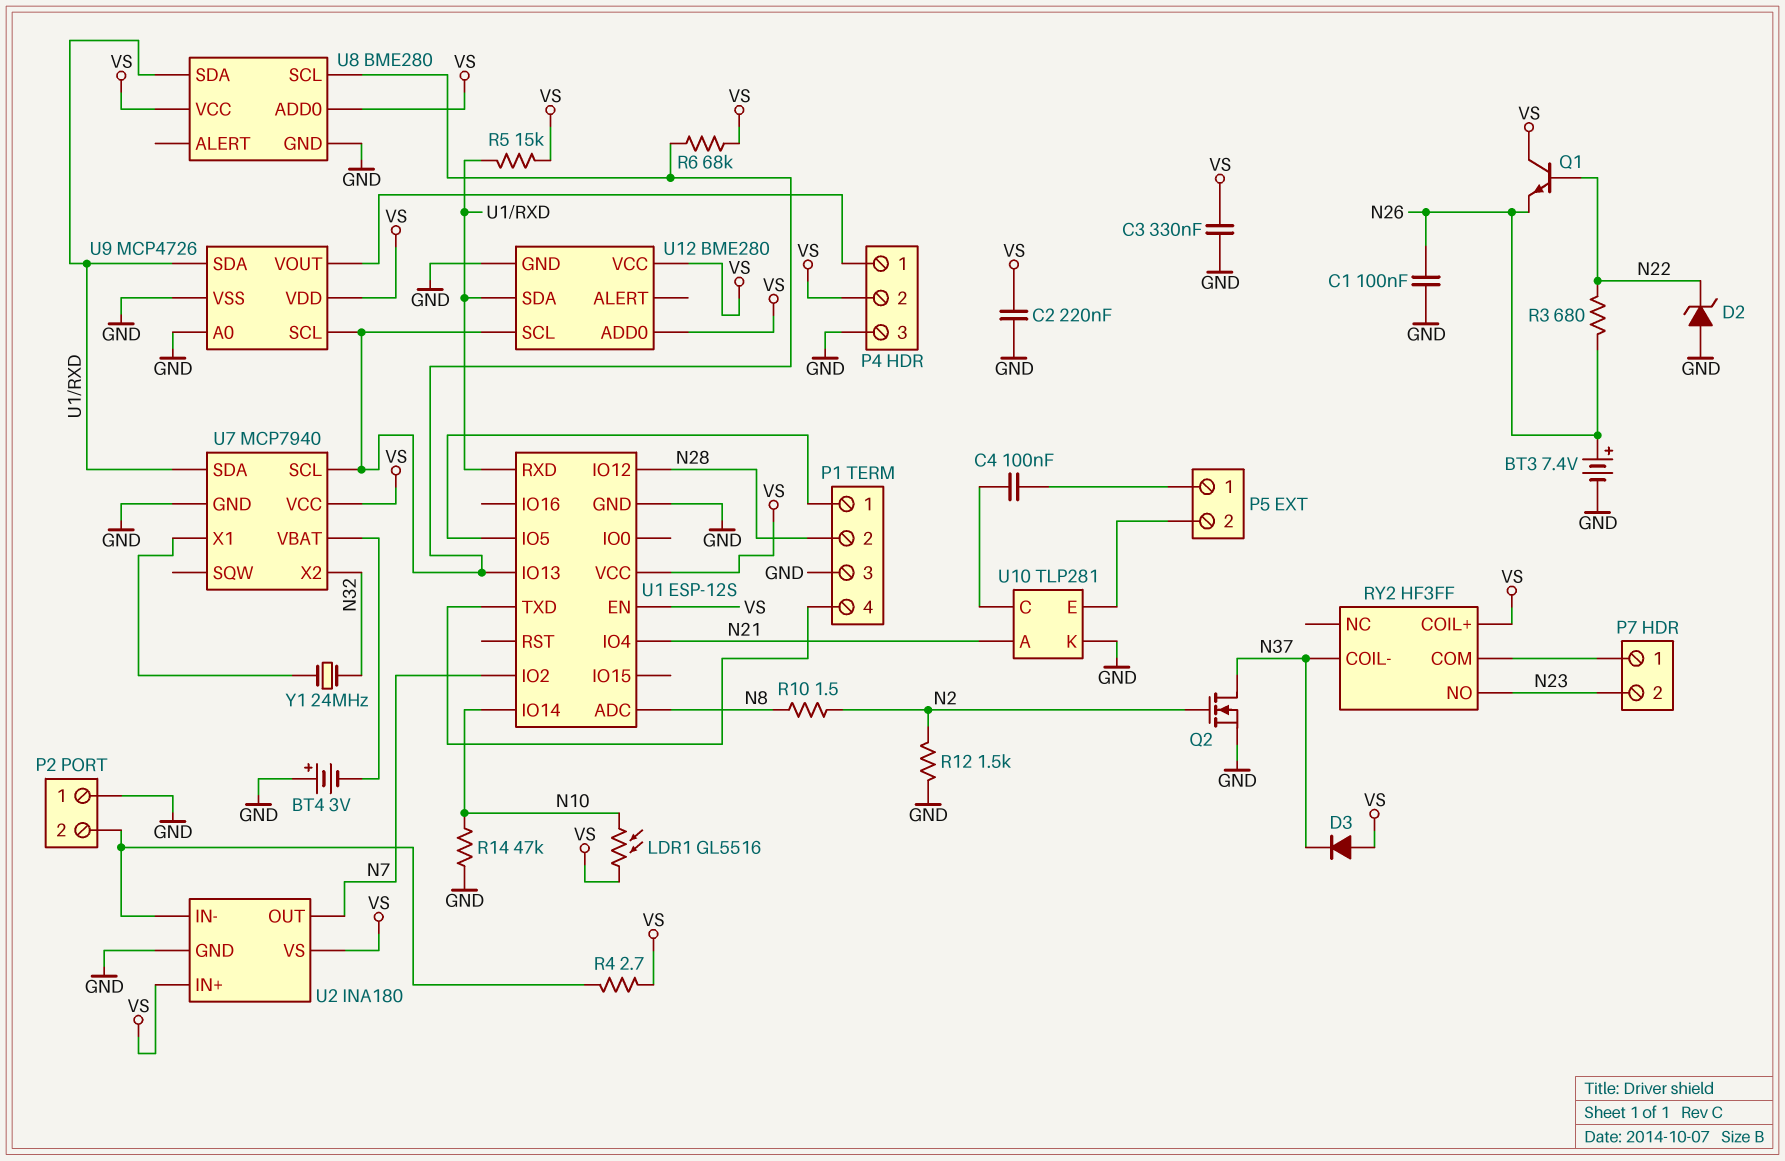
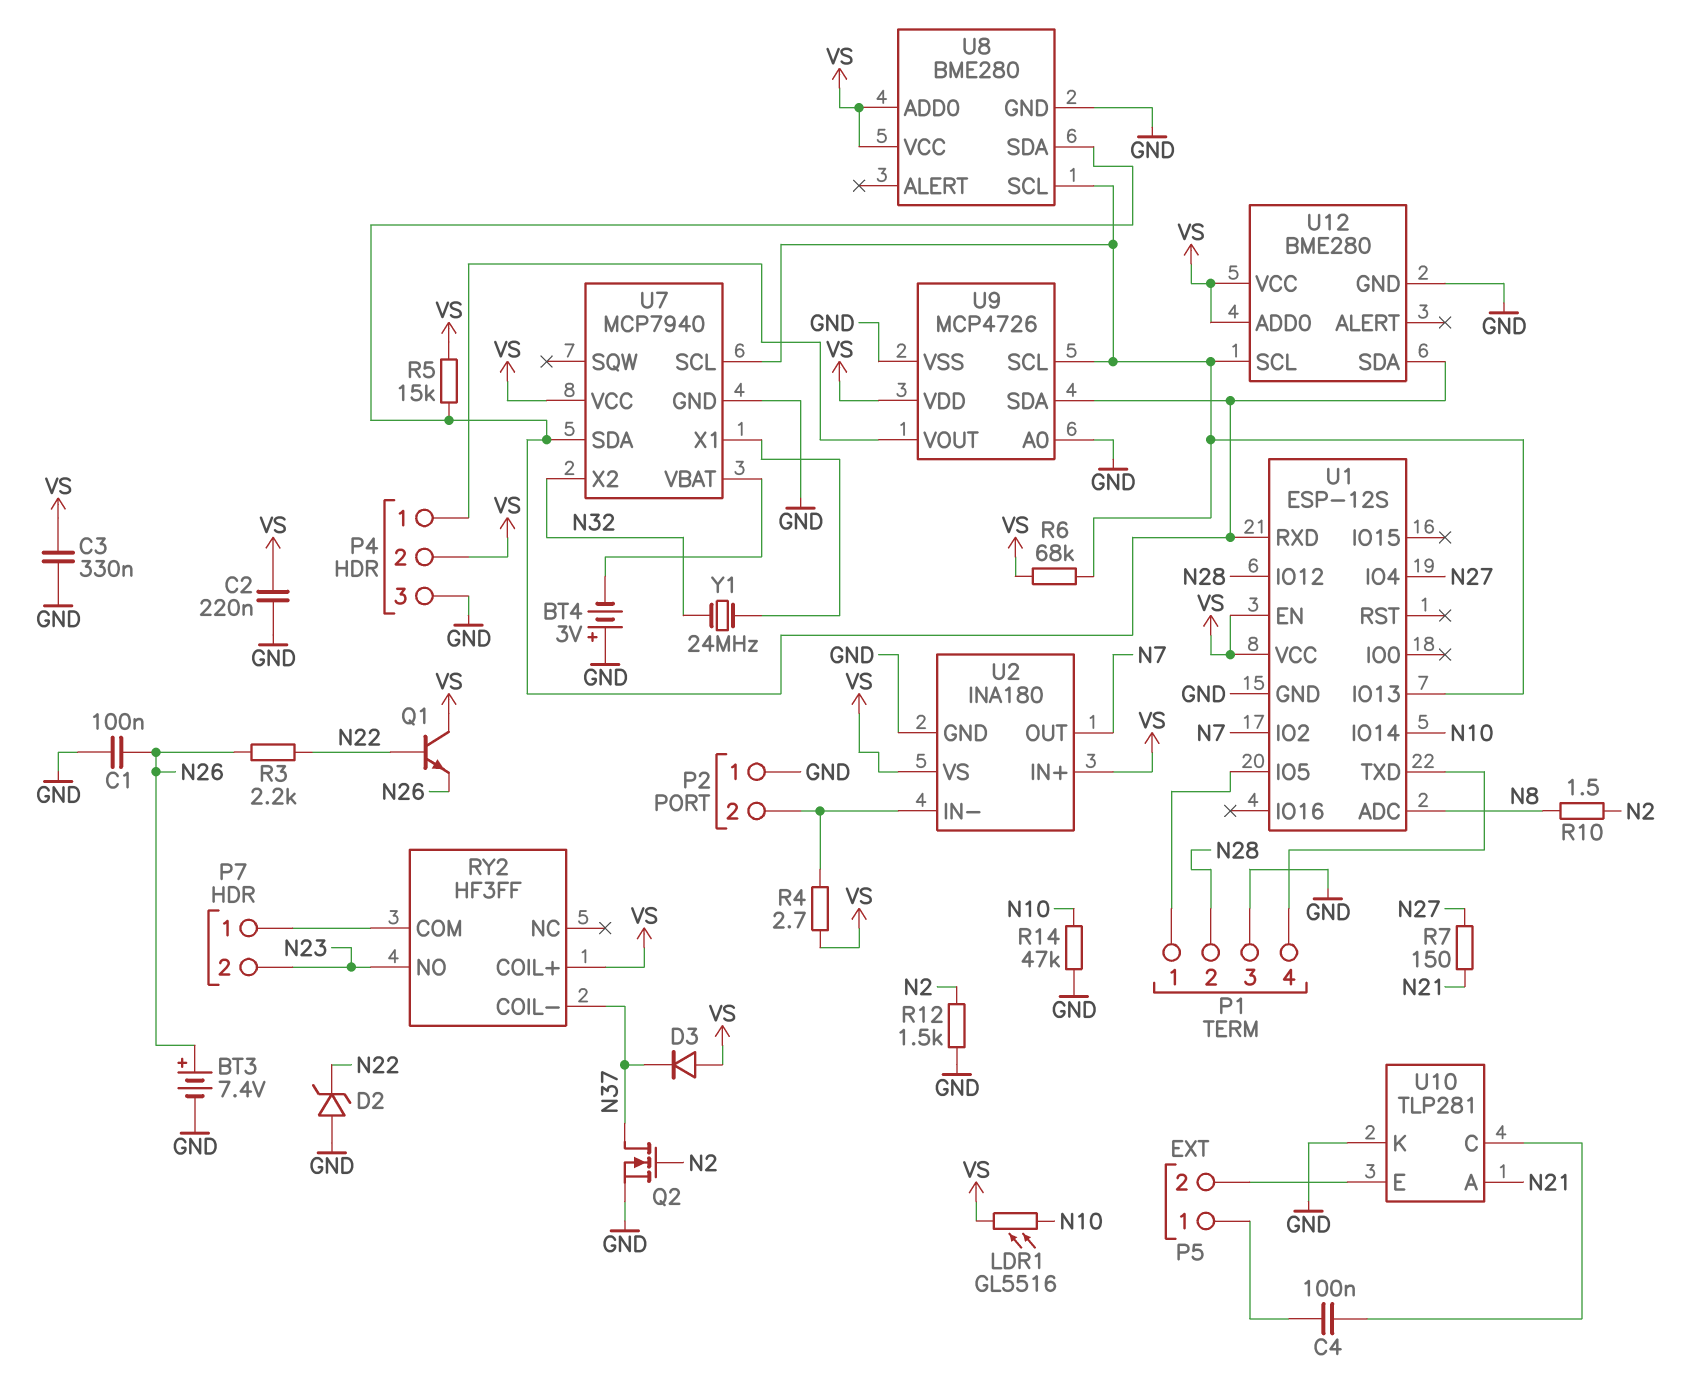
R3: 680 (N22, N26) -> 2.2k (N22, N26)
R7: none -> 150 (N21, N27)
U1 pin IO4: N21 -> N27

